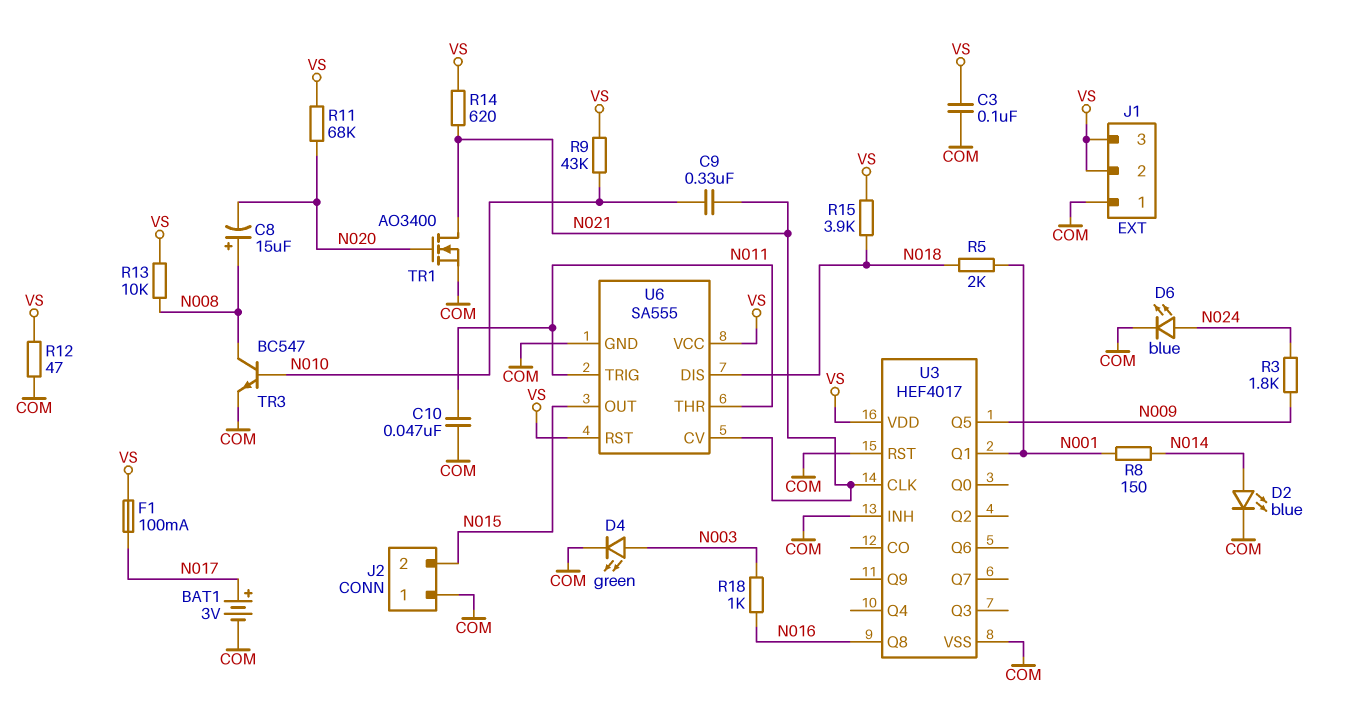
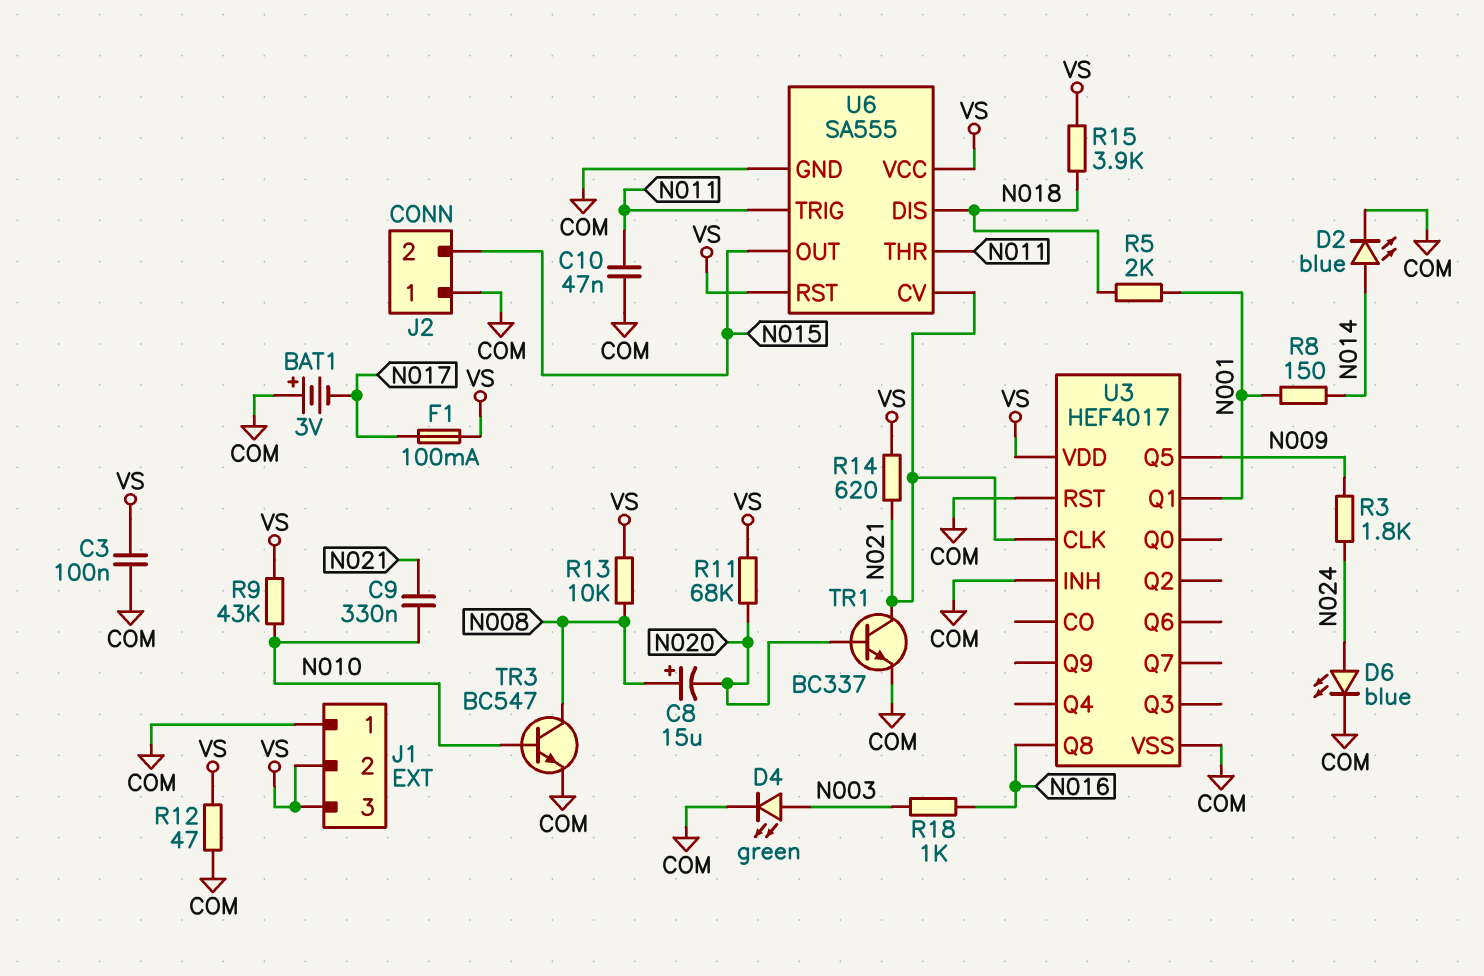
BAT1: 3V (plus N017, minus COM) -> 3V (plus COM, minus N017)
TR1: NMOS AO3400 (G N020, D N021, S COM) -> NPN BC337 (B N020, C N021, E COM)

